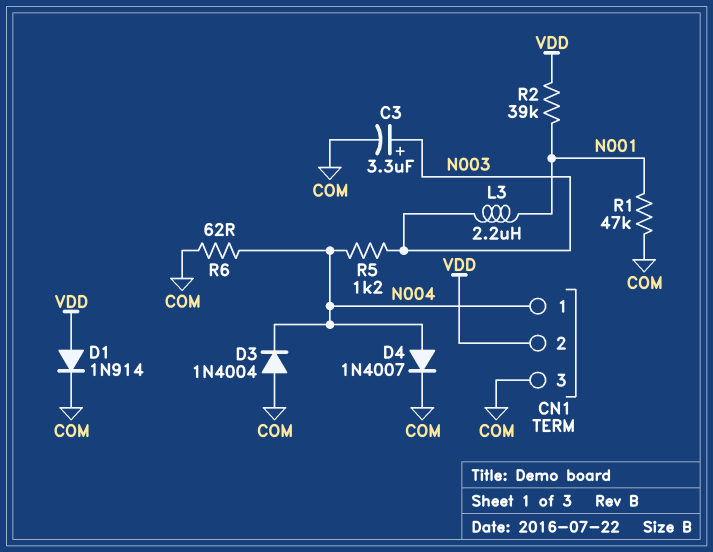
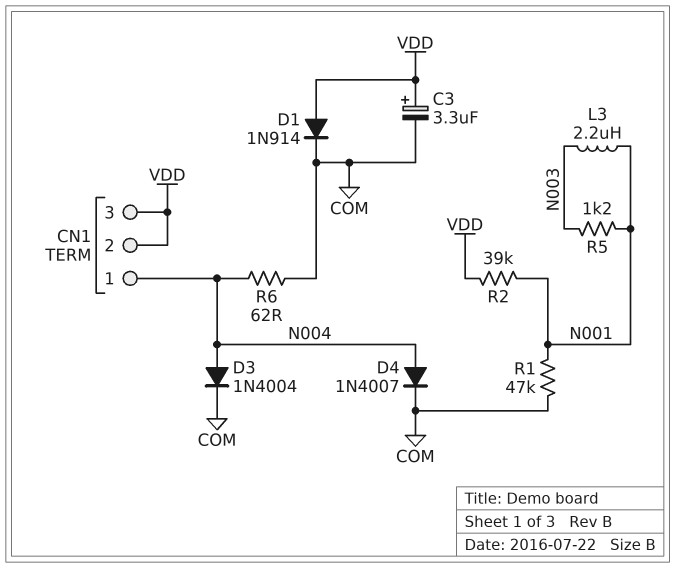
C3: 3.3uF (plus N003, minus COM) -> 3.3uF (plus VDD, minus COM)
CN1 pin 3: COM -> VDD
D3: diode 1N4004 (A COM, K N004) -> diode 1N4004 (A N004, K COM)
R5: 1.2k (N003, N004) -> 1.2k (N001, N003)

